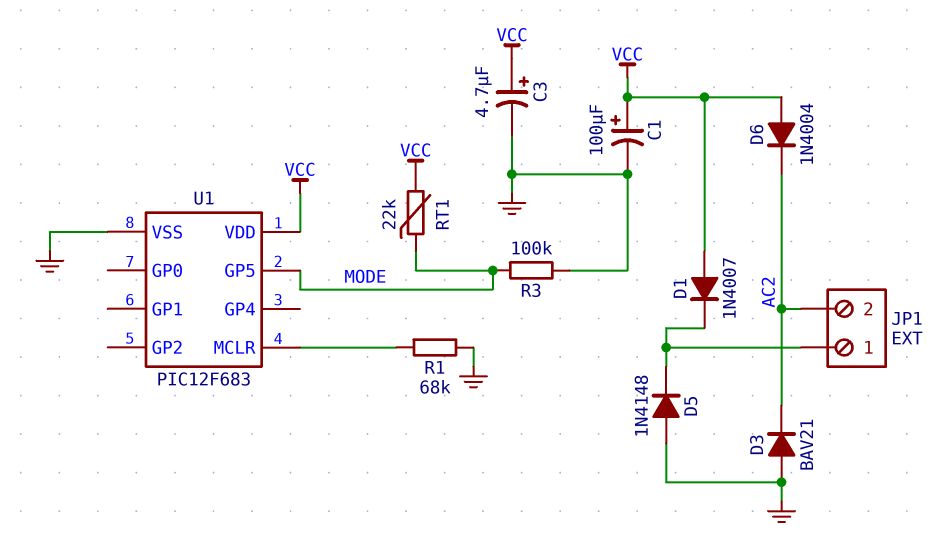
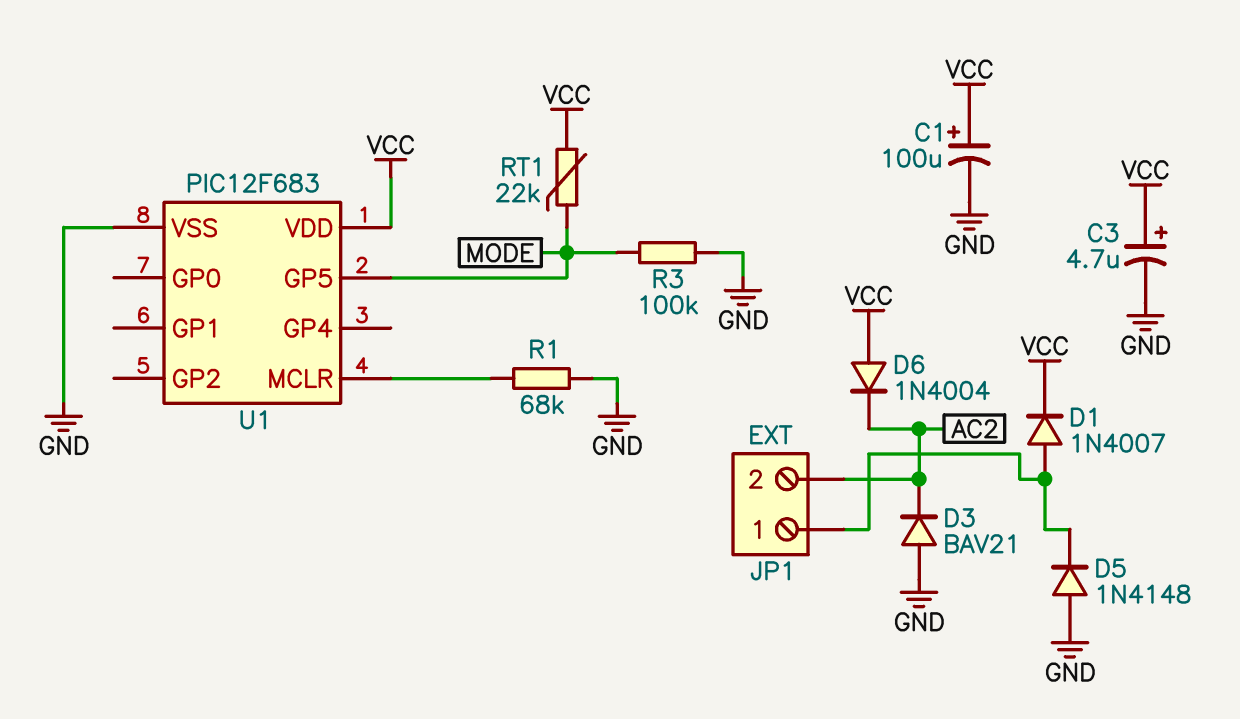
D1: diode 1N4007 (A VCC, K JP1/1) -> diode 1N4007 (A JP1/1, K VCC)

